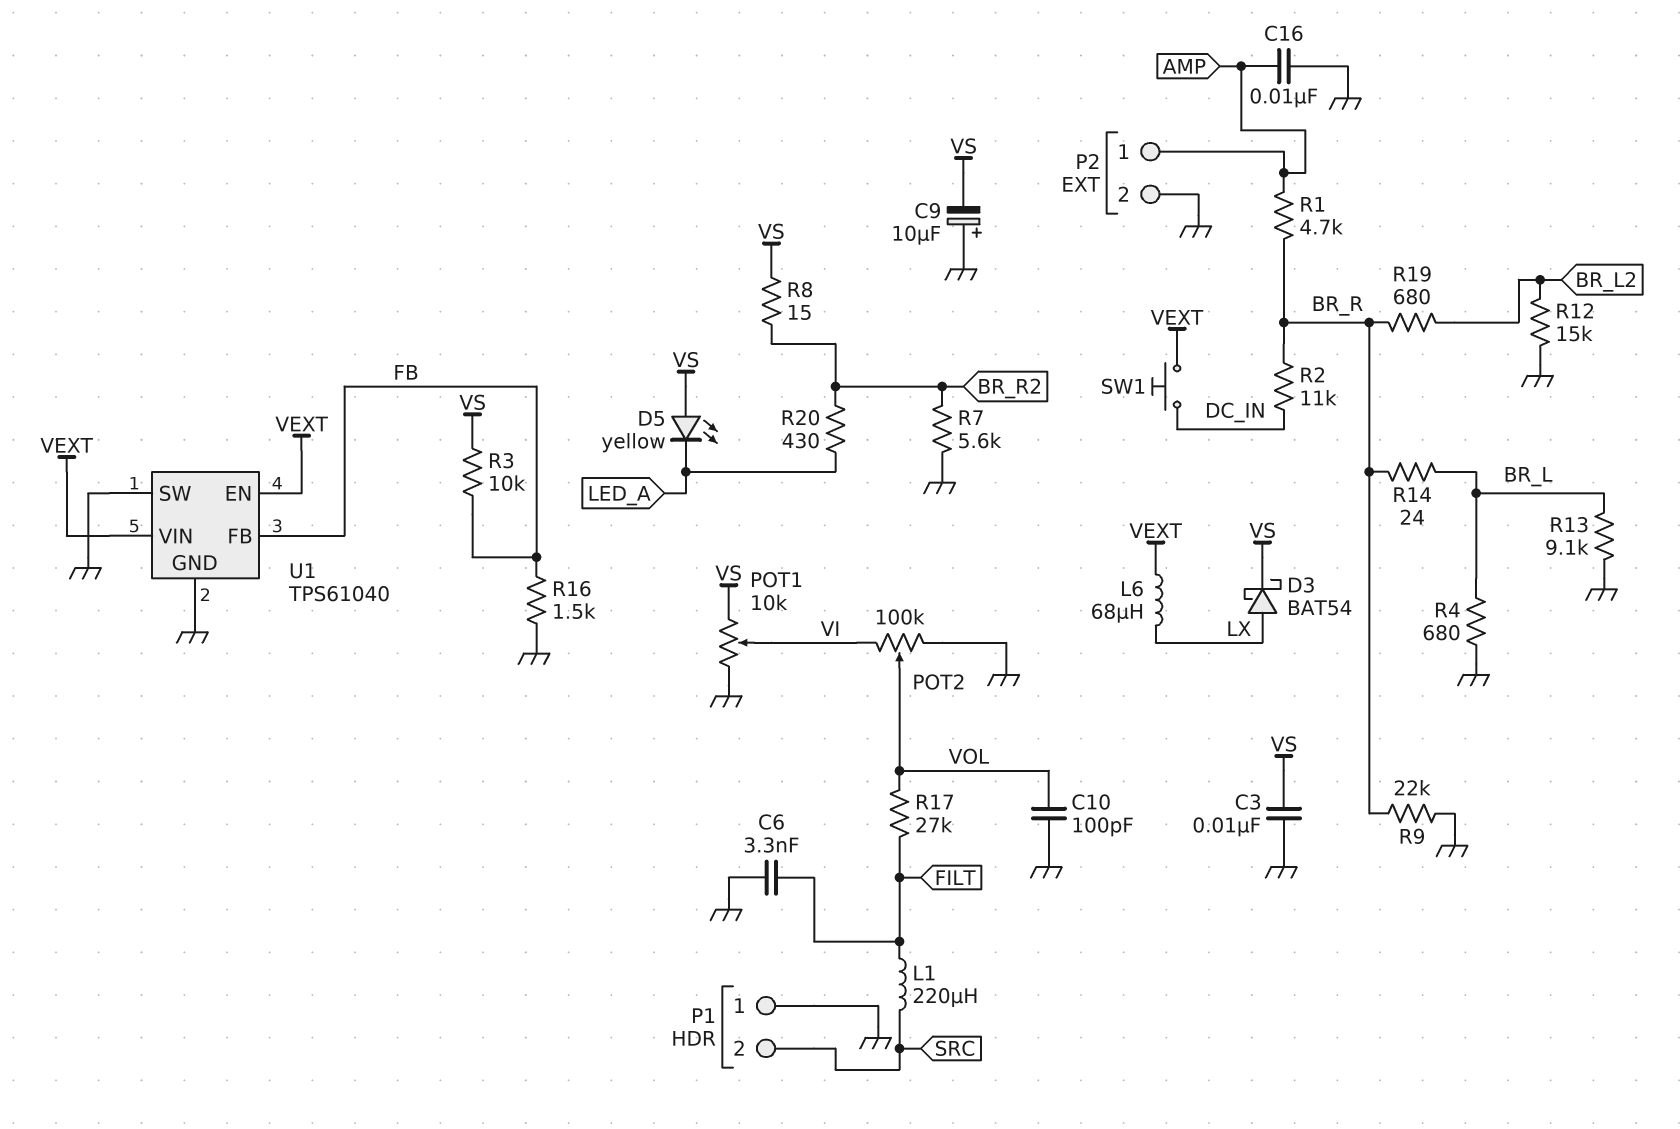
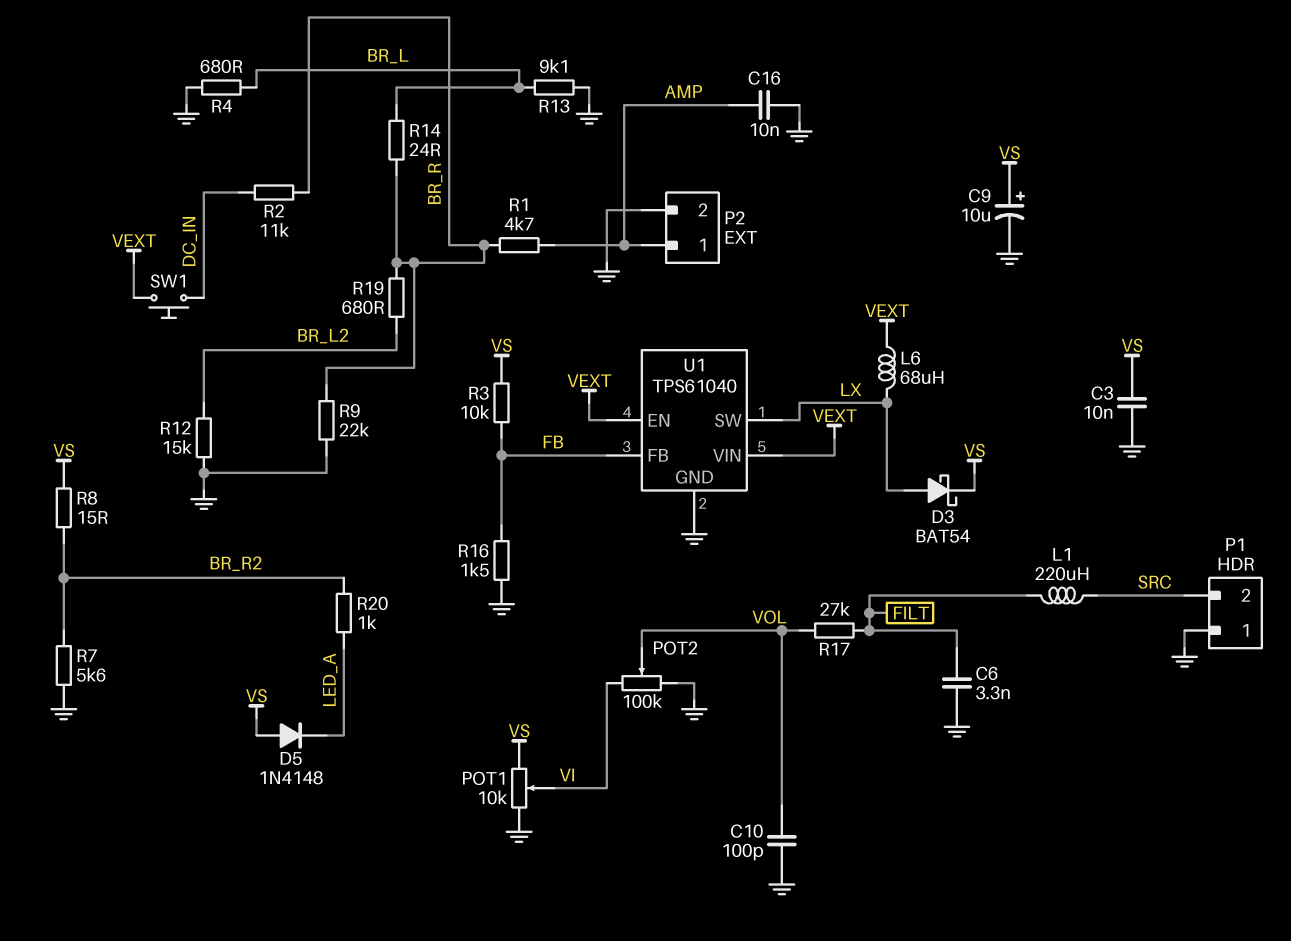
C9: 10uF (plus GND, minus VS) -> 10uF (plus VS, minus GND)
D5: LED yellow (A VS, K LED_A) -> diode 1N4148 (A VS, K LED_A)
R20: 430 (BR_R2, LED_A) -> 1k (BR_R2, LED_A)
U1 pin SW: GND -> LX

